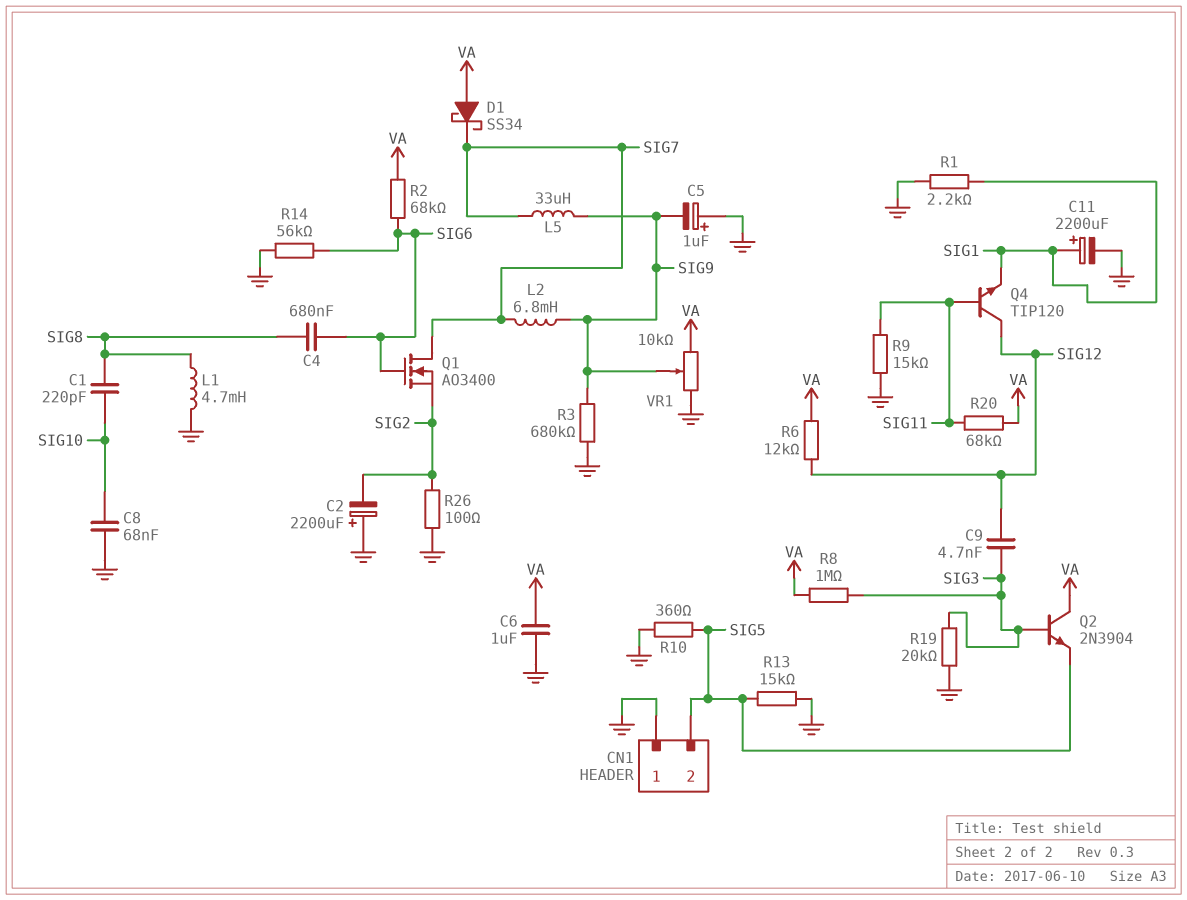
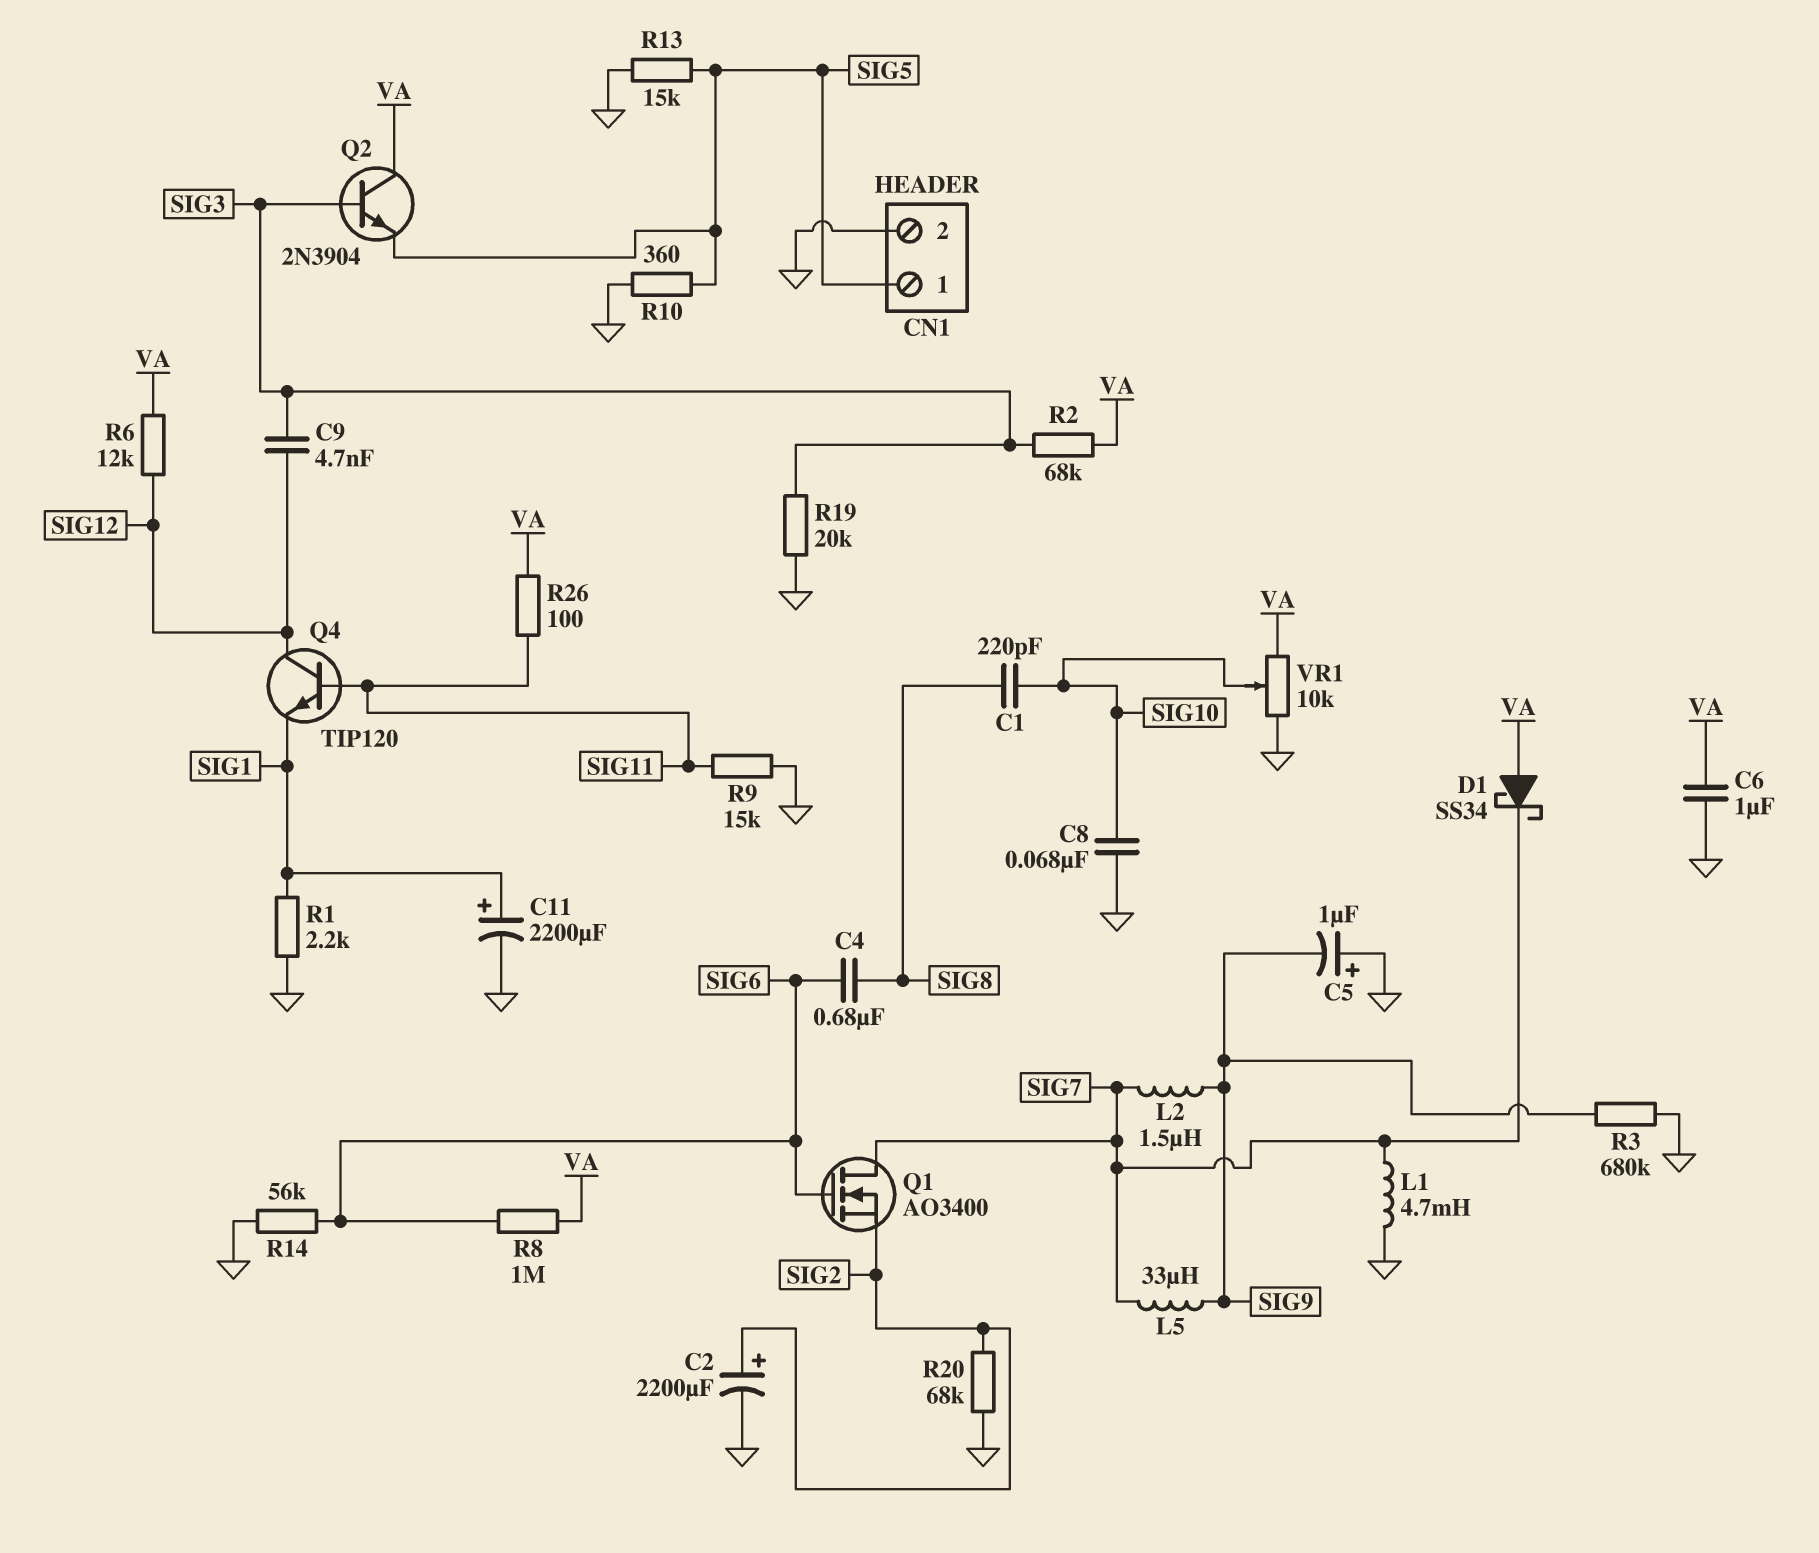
C2: 2200uF (plus GND, minus SIG2) -> 2200uF (plus SIG2, minus GND)
CN1 pin 1: GND -> SIG5
CN1 pin 2: SIG5 -> GND
L1: 4.7mH (GND, SIG8) -> 4.7mH (GND, SIG7)
L2: 6.8mH (SIG7, SIG9) -> 1.5uH (SIG7, SIG9)
R2: 68k (SIG6, VA) -> 68k (SIG3, VA)
R8: 1M (SIG3, VA) -> 1M (SIG6, VA)
R20: 68k (SIG11, VA) -> 68k (GND, SIG2)
R26: 100 (GND, SIG2) -> 100 (SIG11, VA)
VR1: 10k (GND, VA, wiper SIG9) -> 10k (GND, VA, wiper SIG10)

